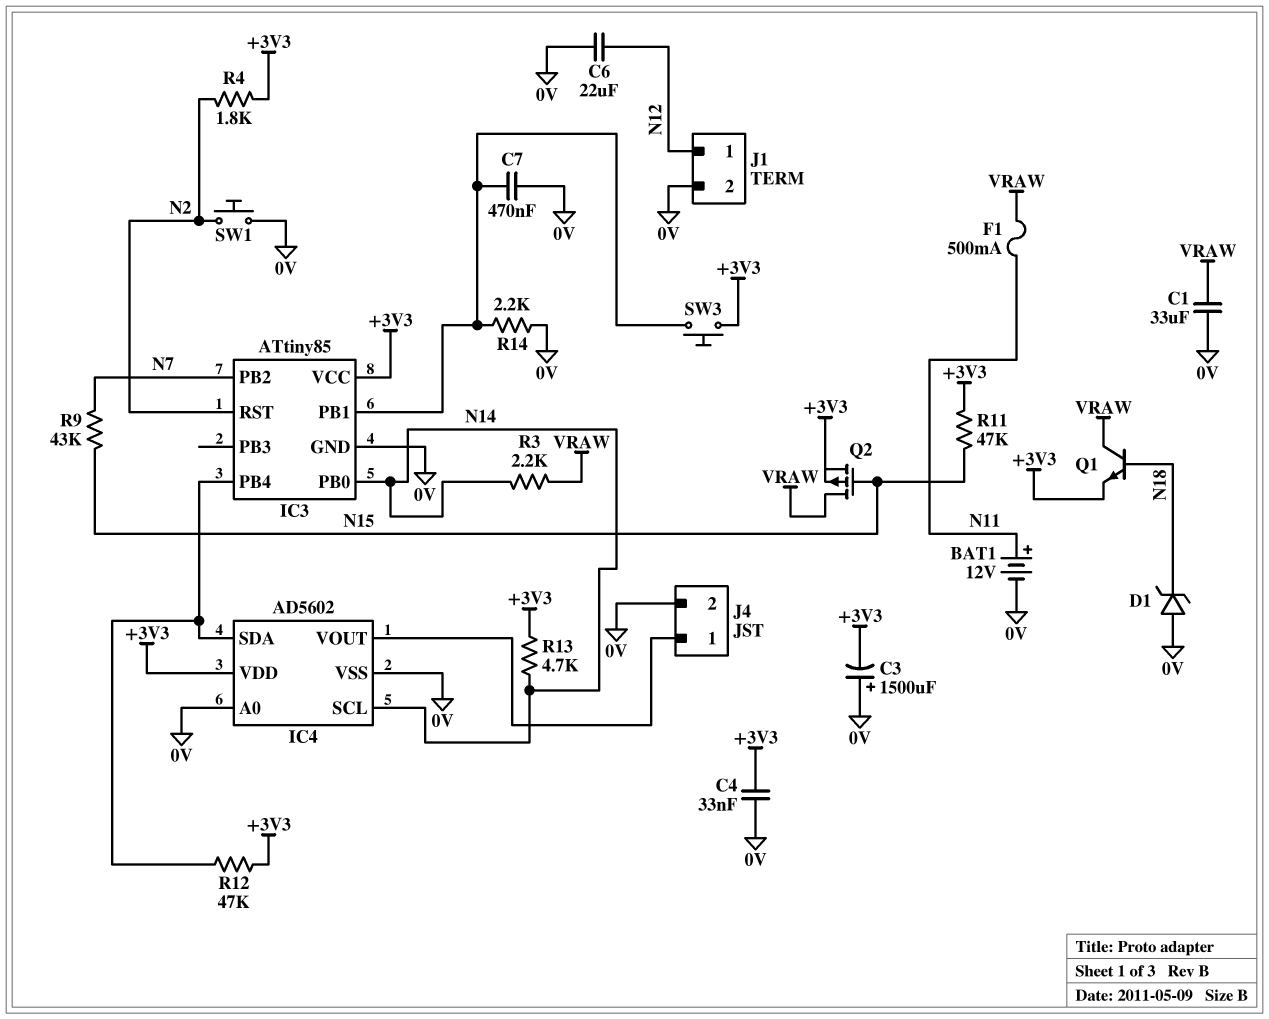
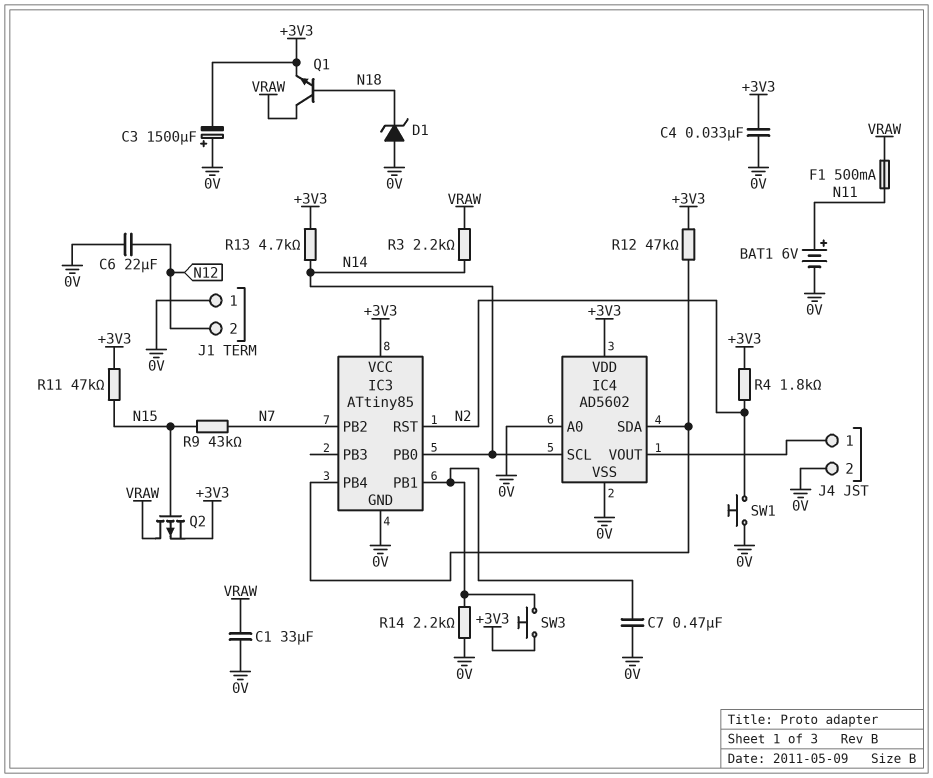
BAT1: 12V (plus N11, minus 0V) -> 6V (plus N11, minus 0V)
J1 pin 1: N12 -> 0V
J1 pin 2: 0V -> N12

